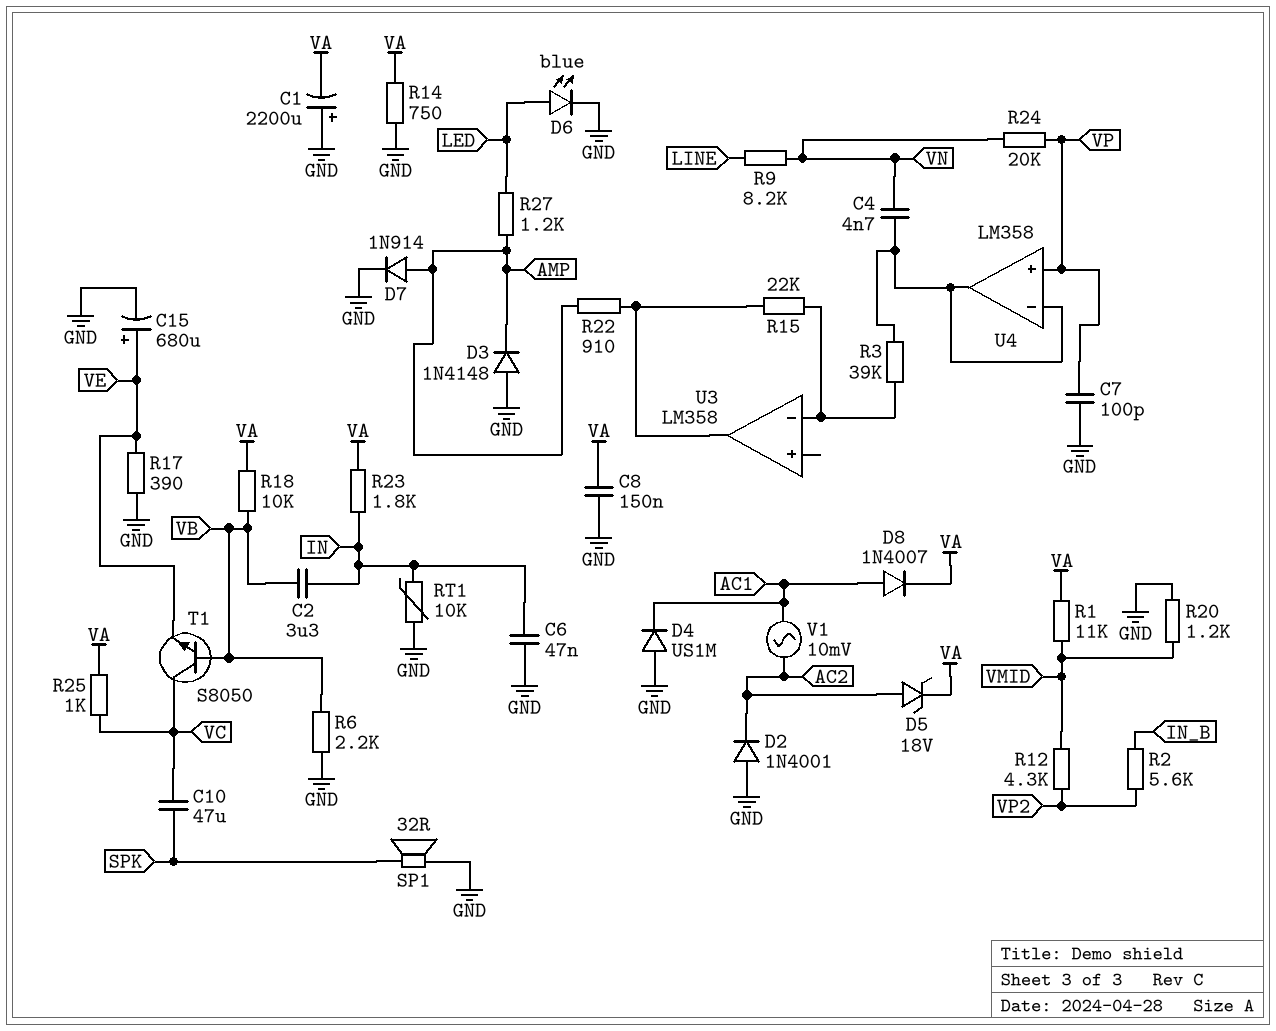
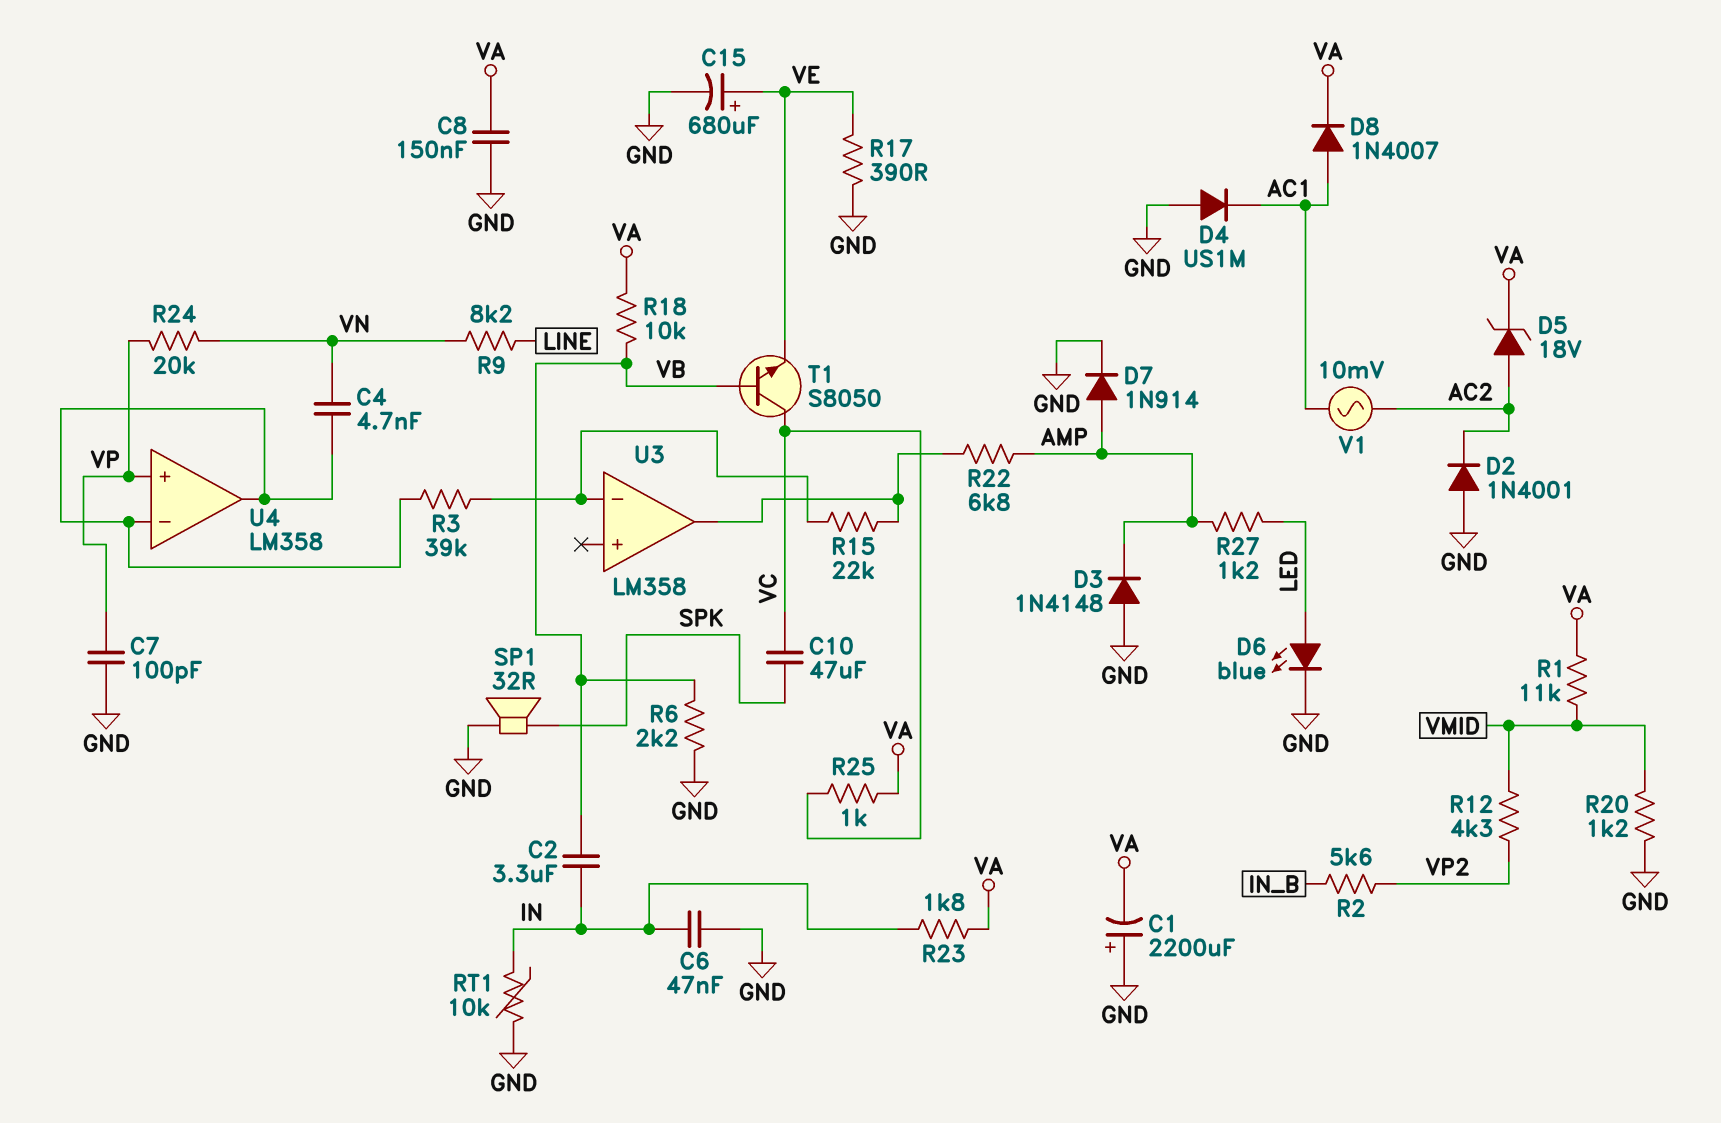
R14: 750 (GND, VA) -> none
R22: 910 (AMP, U3/out) -> 6.8k (AMP, U3/out)

